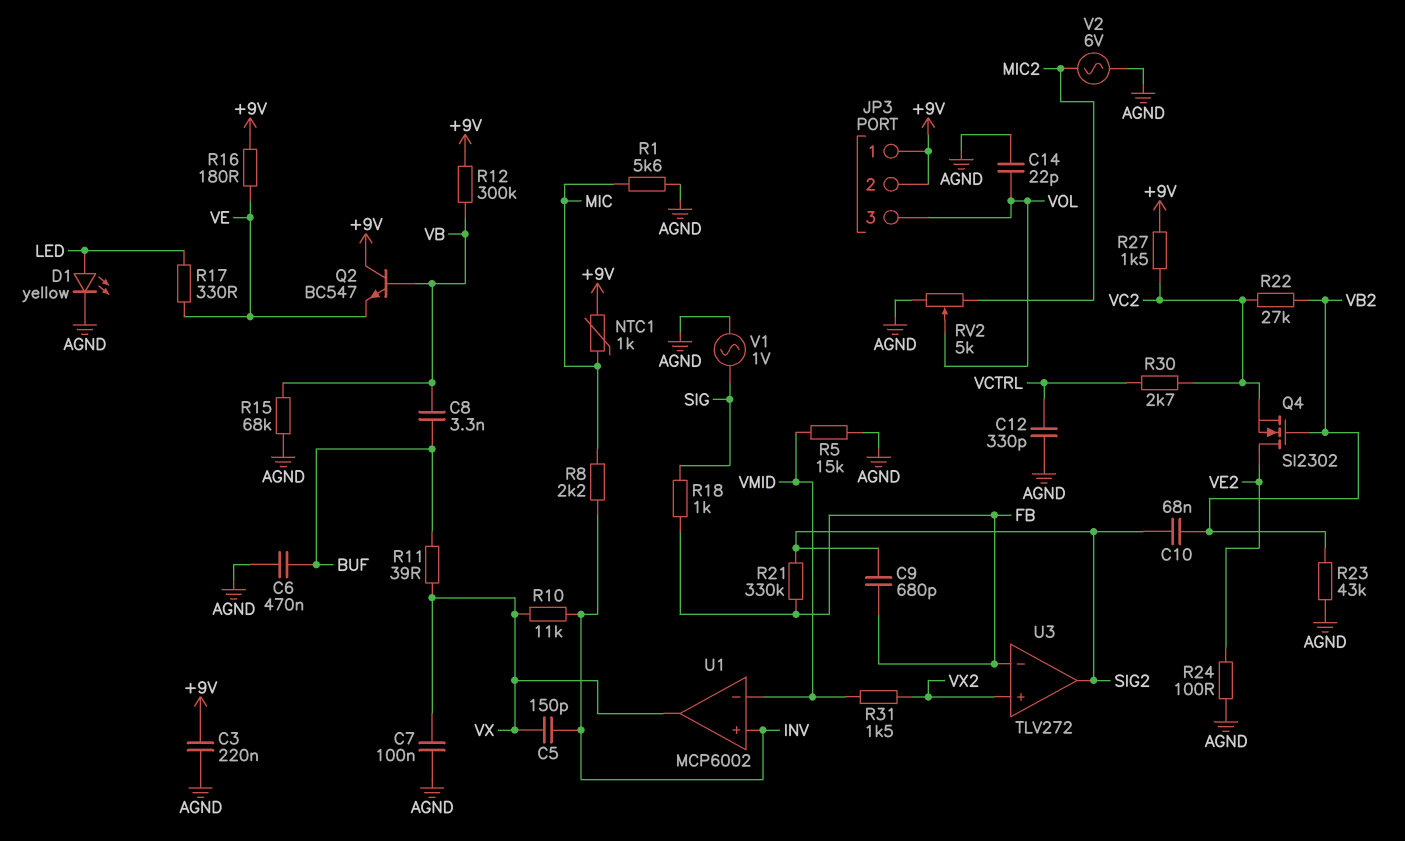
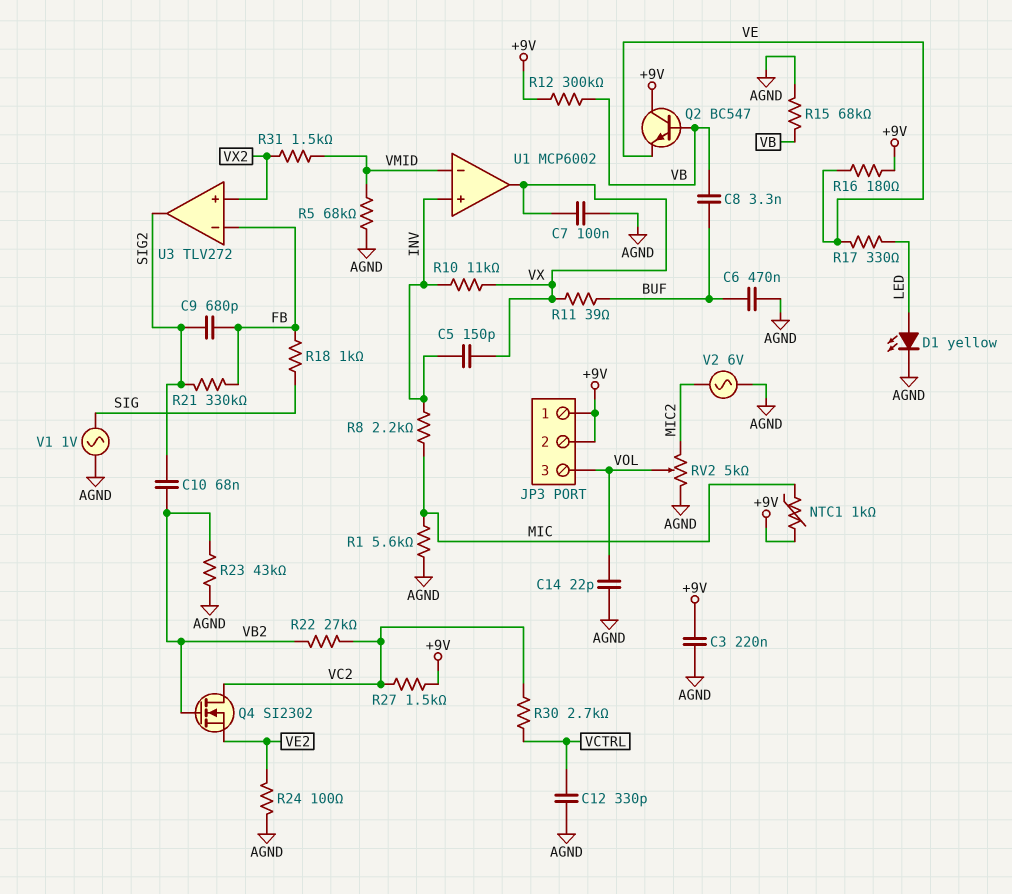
Q4: NMOS SI2302 (G VB2, D VE2, S VC2) -> NMOS SI2302 (G VB2, D VC2, S VE2)
R5: 15k (AGND, VMID) -> 68k (AGND, VMID)

